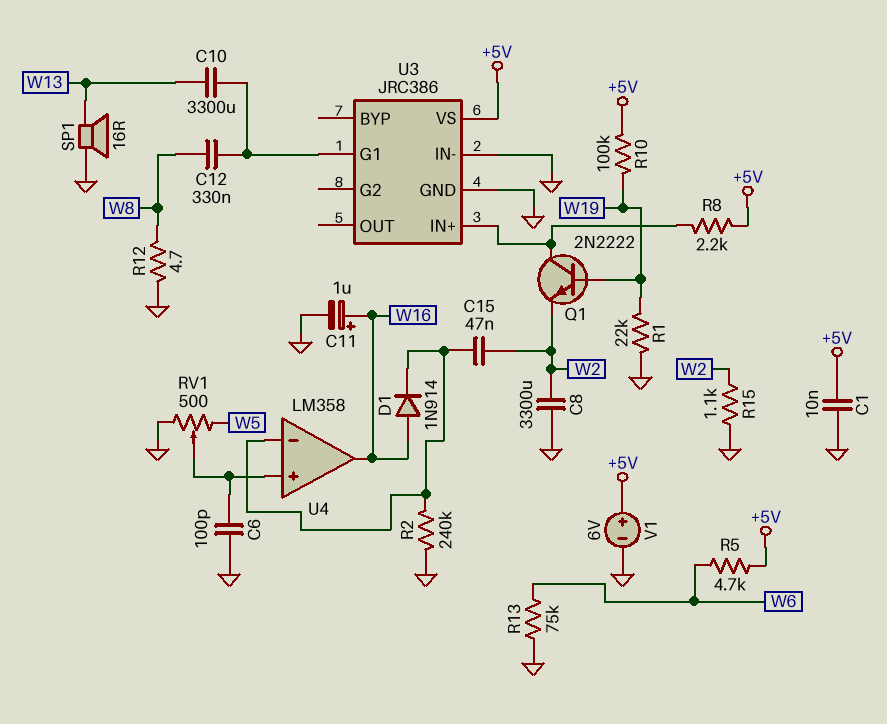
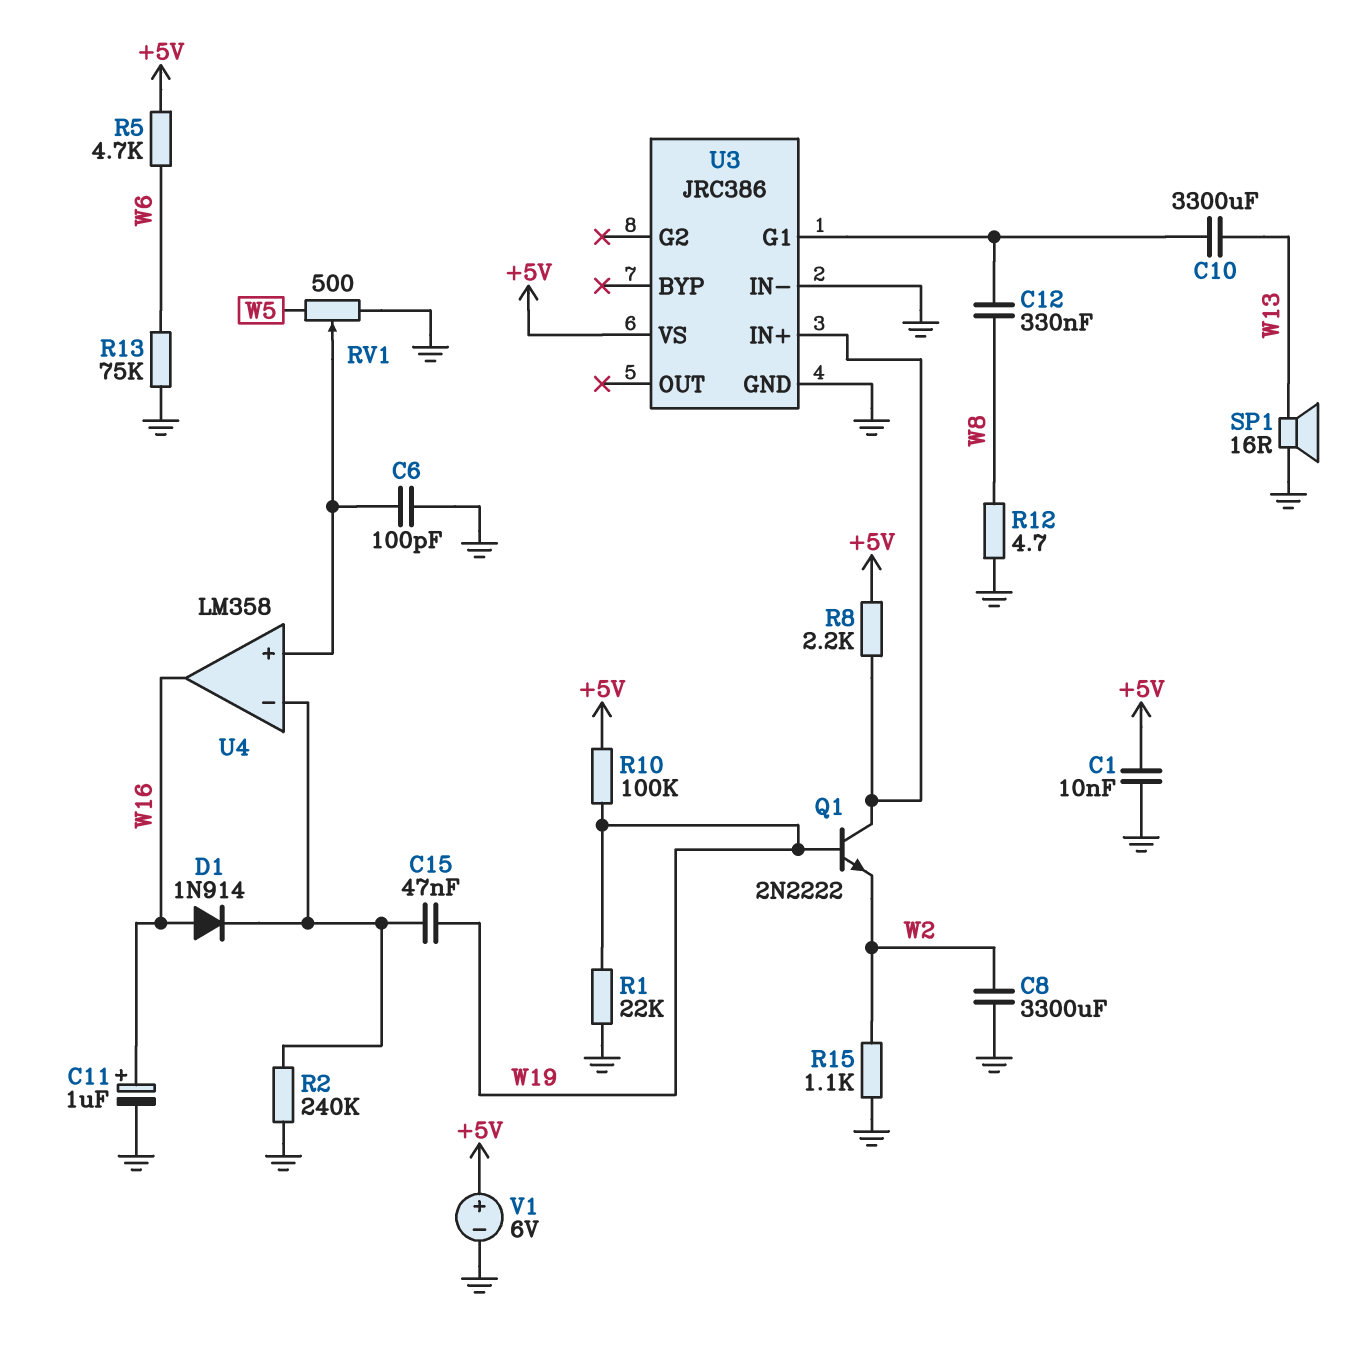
C15: 47nF (U4/in-, W2) -> 47nF (U4/in-, W19)

